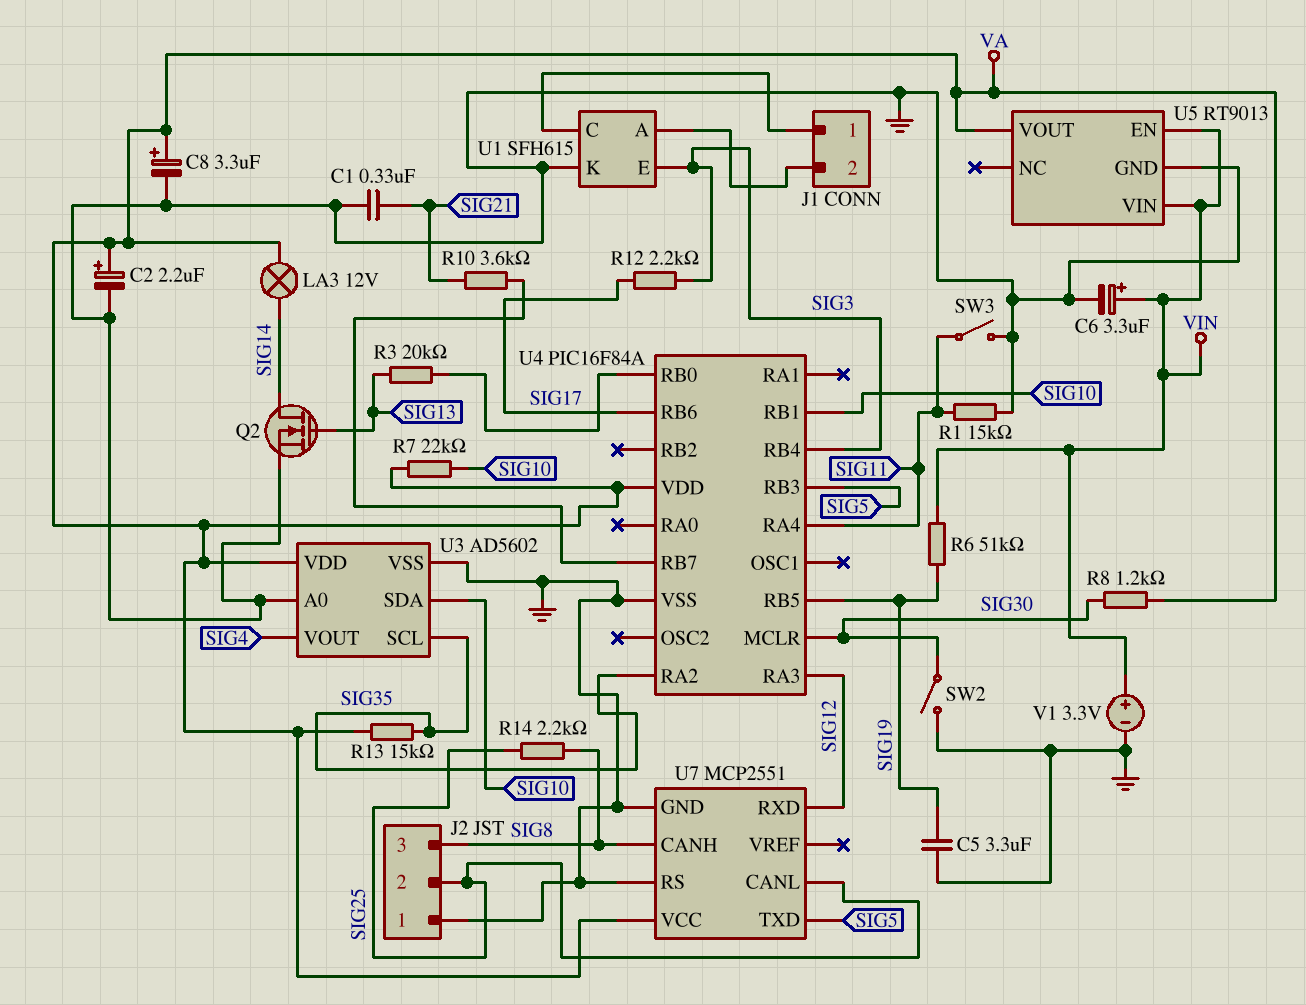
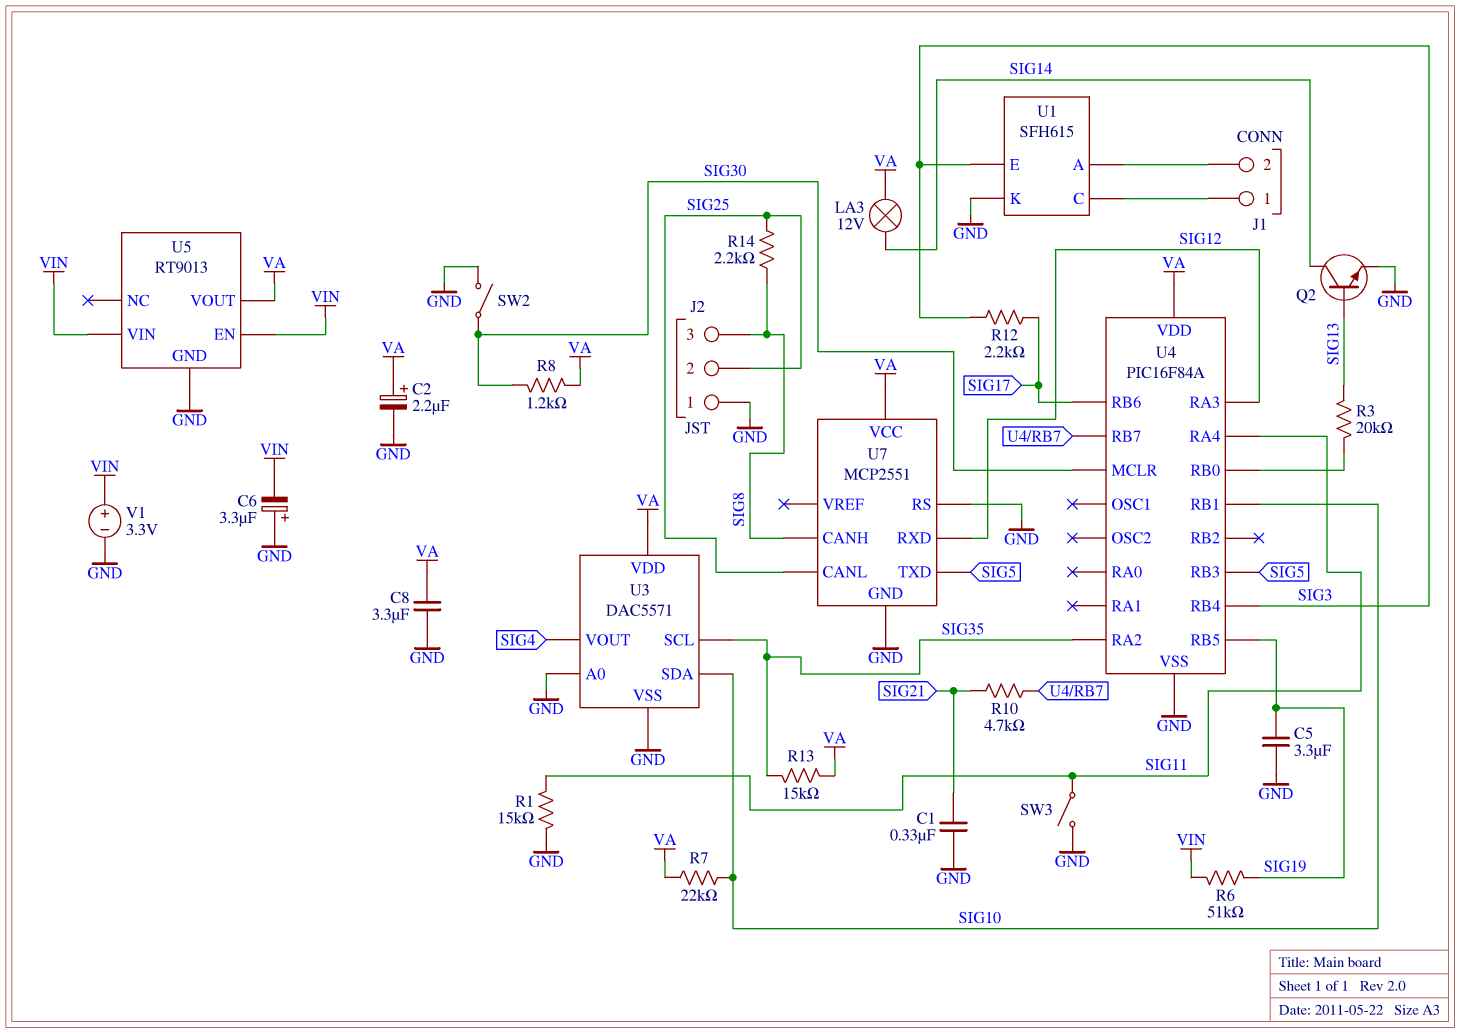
C6: 3.3uF (plus VIN, minus GND) -> 3.3uF (plus GND, minus VIN)
C8: 3.3uF (plus VA, minus GND) -> 3.3uF (GND, VA)
Q2: NMOS (G SIG13, D SIG14, S GND) -> NPN (B SIG13, C SIG14, E GND)
R10: 3.6k (SIG21, U4/RB7) -> 4.7k (SIG21, U4/RB7)
U3: AD5602 -> DAC5571

